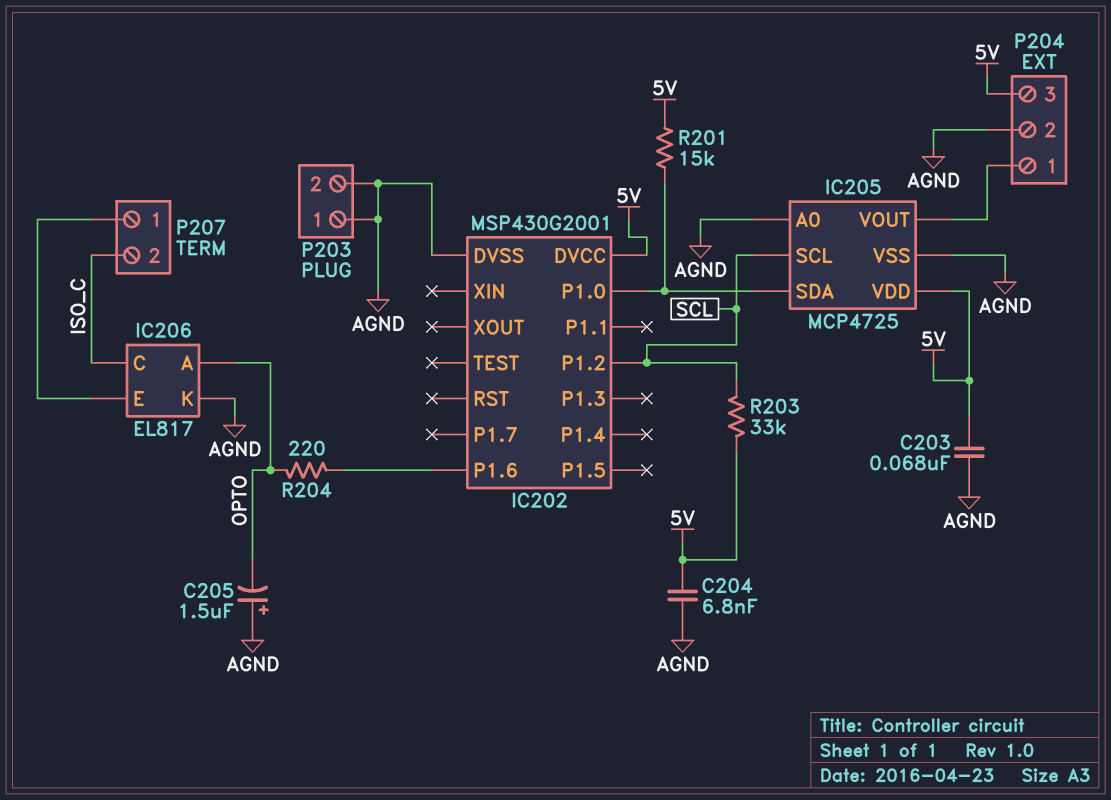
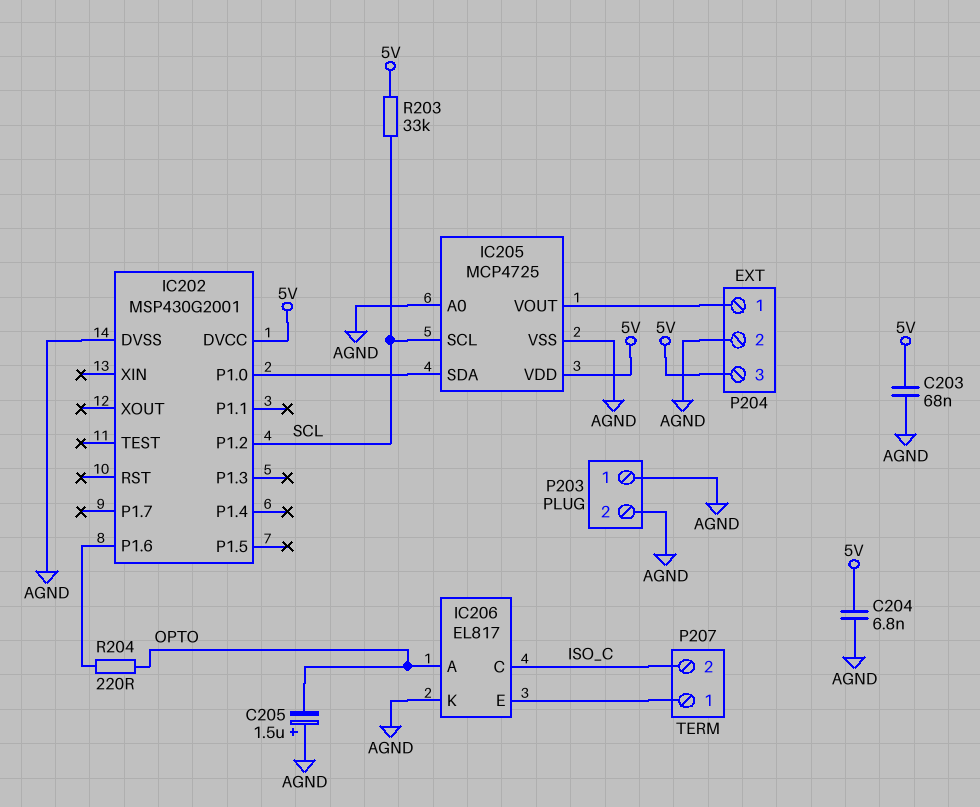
R201: 15k (5V, IC202/P1.0) -> none

